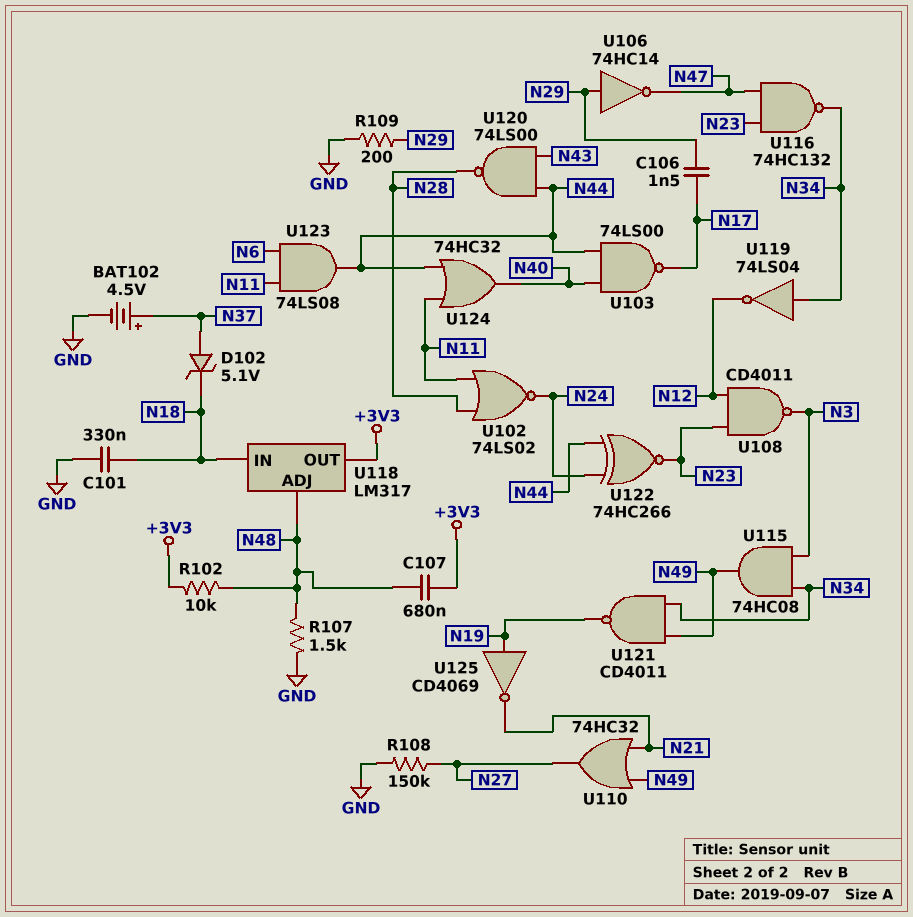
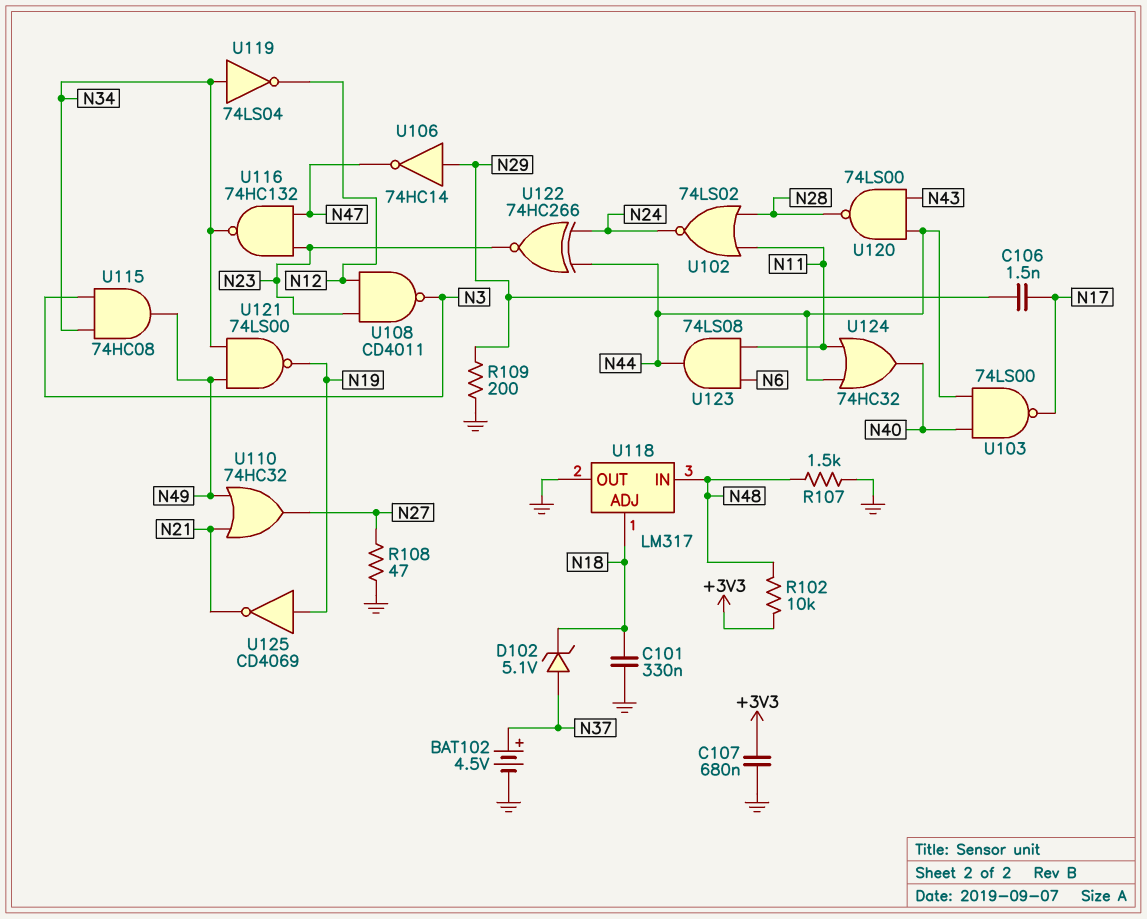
C107: 680nF (+3V3, N48) -> 680nF (+3V3, GND)
R108: 150k (GND, N27) -> 47 (GND, N27)
U118 pin ADJ: N48 -> N18
U118 pin IN: N18 -> N48
U118 pin OUT: +3V3 -> GND
U121: NAND CD4011 (in N34, in N49, out N19) -> NAND 74LS00 (in N34, in N49, out N19)

